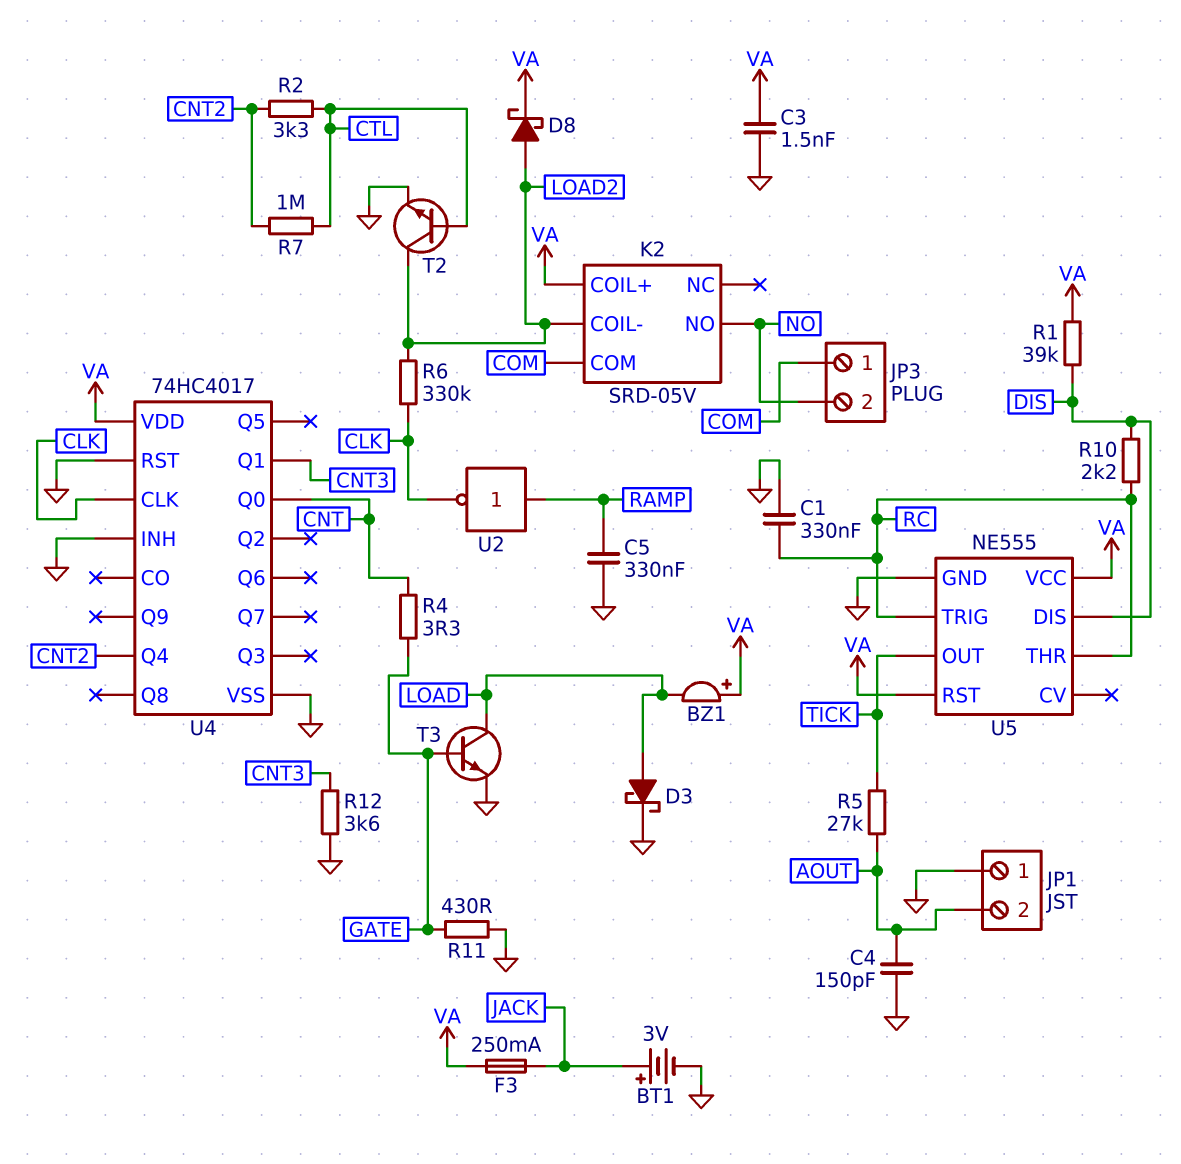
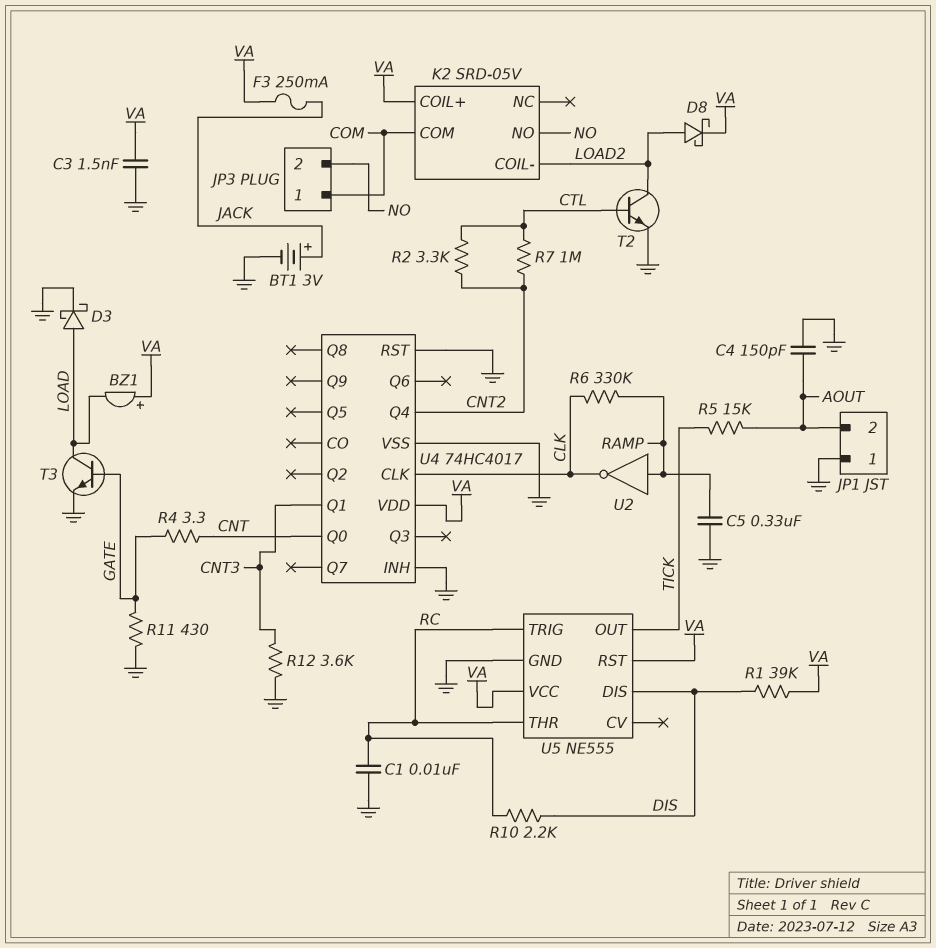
C1: 330nF (GND, RC) -> 10nF (GND, RC)
R5: 27k (AOUT, TICK) -> 15k (AOUT, TICK)
R6: 330k (CLK, LOAD2) -> 330k (CLK, RAMP)

